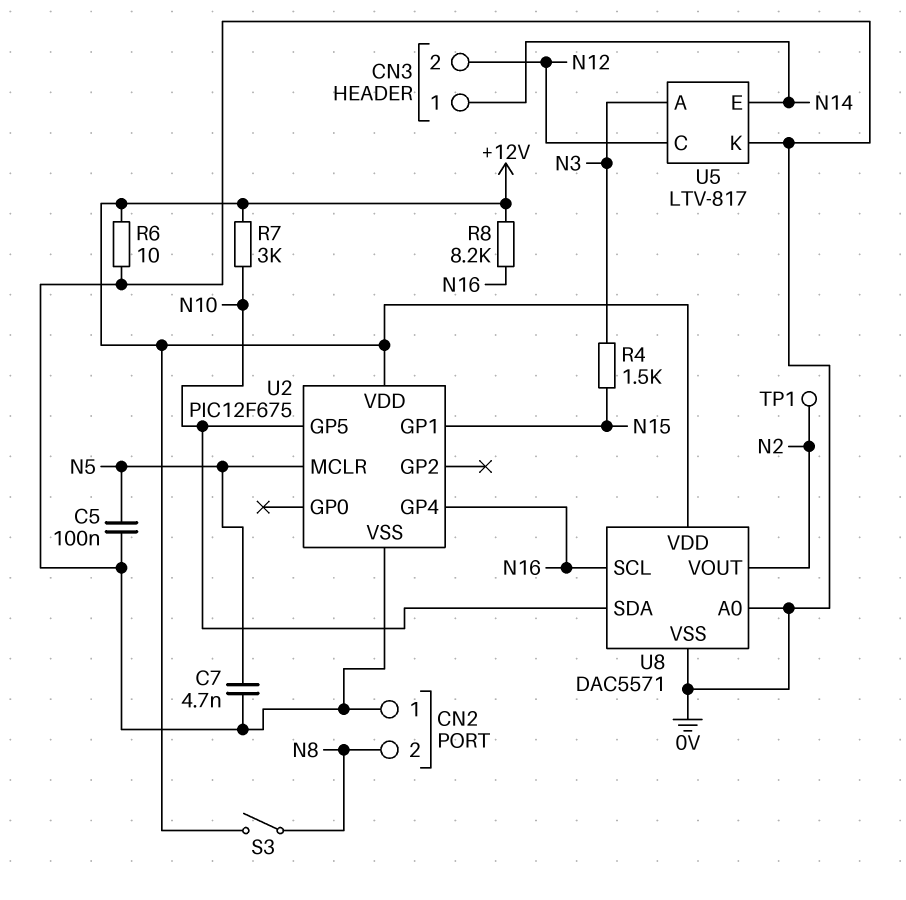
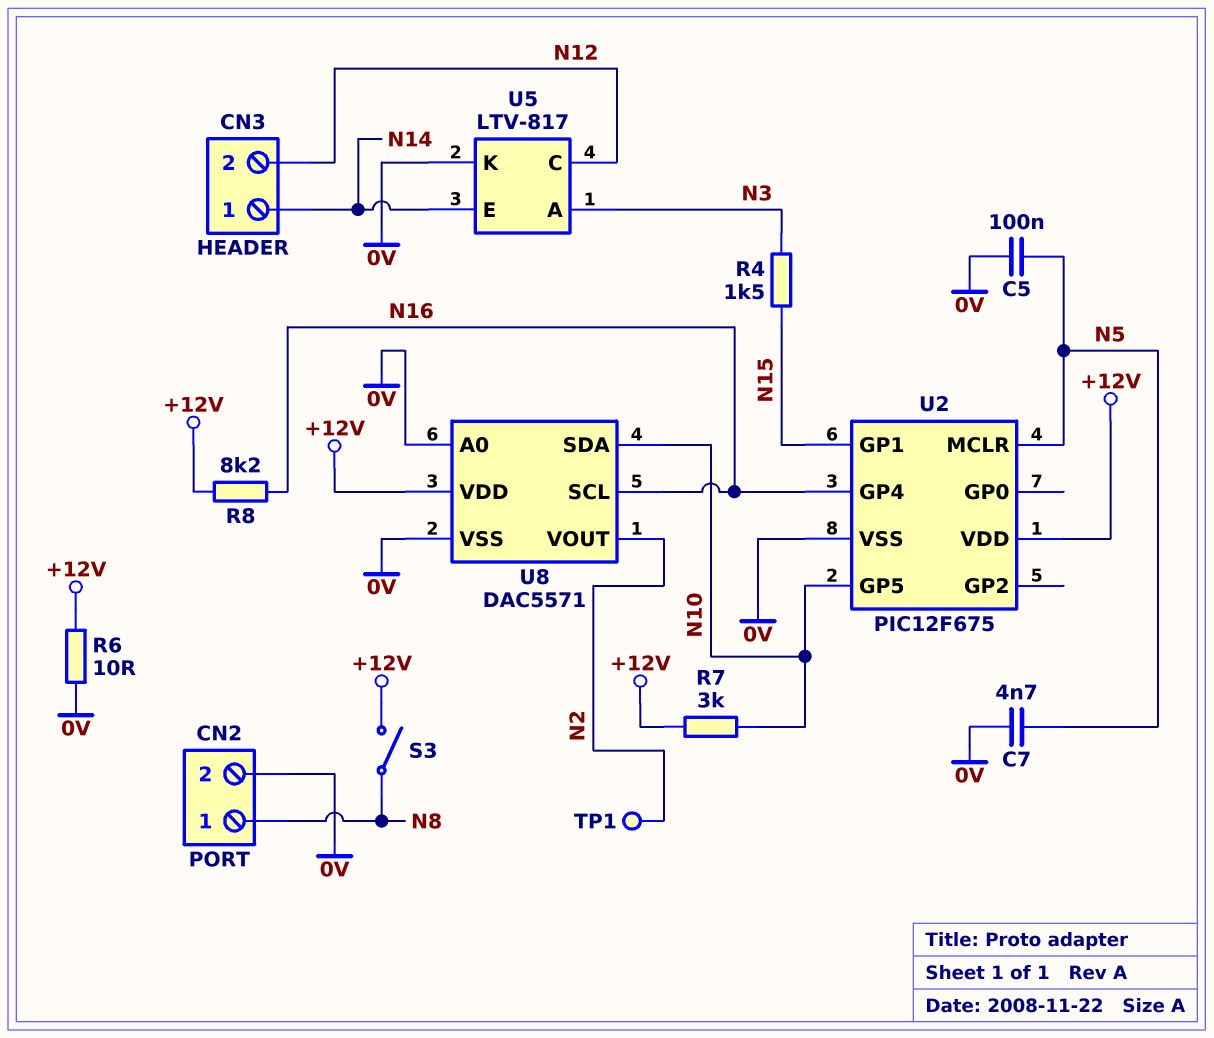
CN2 pin 1: 0V -> N8
CN2 pin 2: N8 -> 0V

